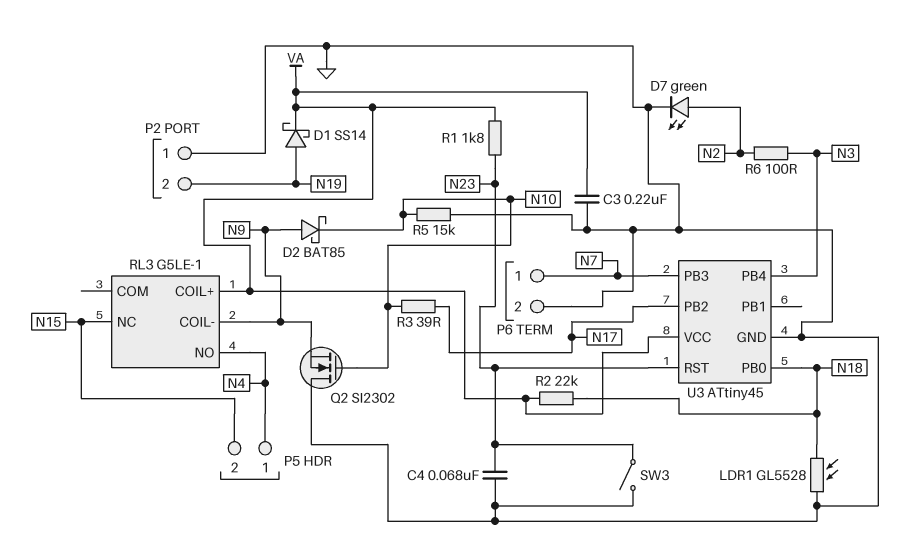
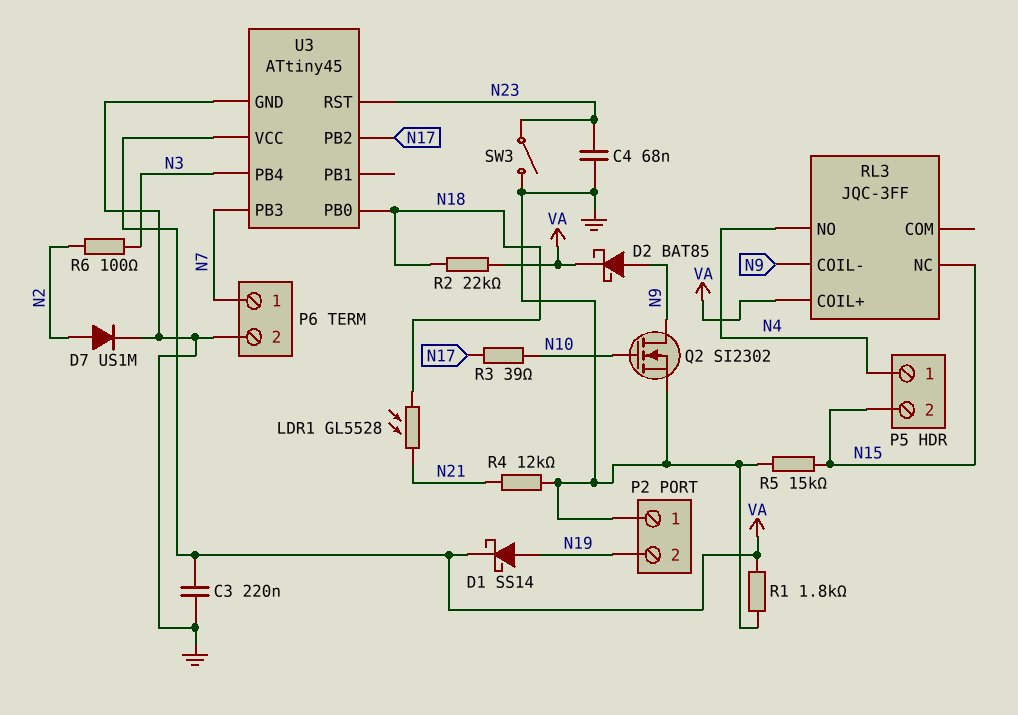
D2: schottky BAT85 (A N9, K N10) -> schottky BAT85 (A N9, K VA)
D7: LED green (A N2, K GND) -> diode US1M (A N2, K GND)
LDR1: GL5528 (GND, N18) -> GL5528 (N18, N21)
Q2: NMOS SI2302 (G N10, D GND, S N9) -> NMOS SI2302 (G N10, D N9, S GND)
R1: 1.8k (N23, VA) -> 1.8k (GND, VA)
R4: none -> 12k (GND, N21)
R5: 15k (GND, N10) -> 15k (GND, N15)
RL3: G5LE-1 -> JQC-3FF

